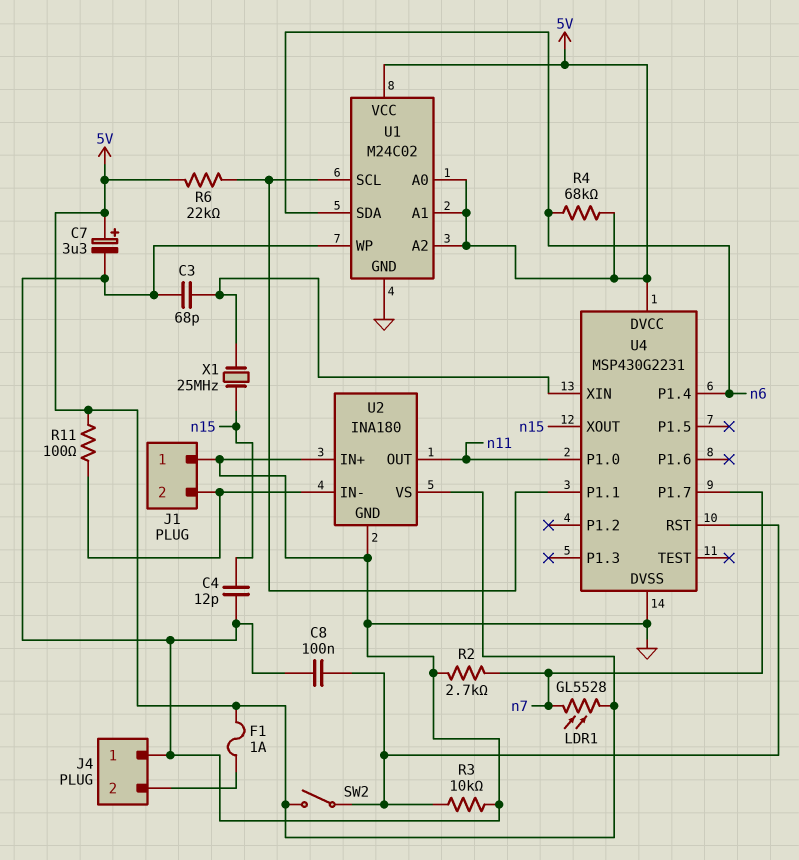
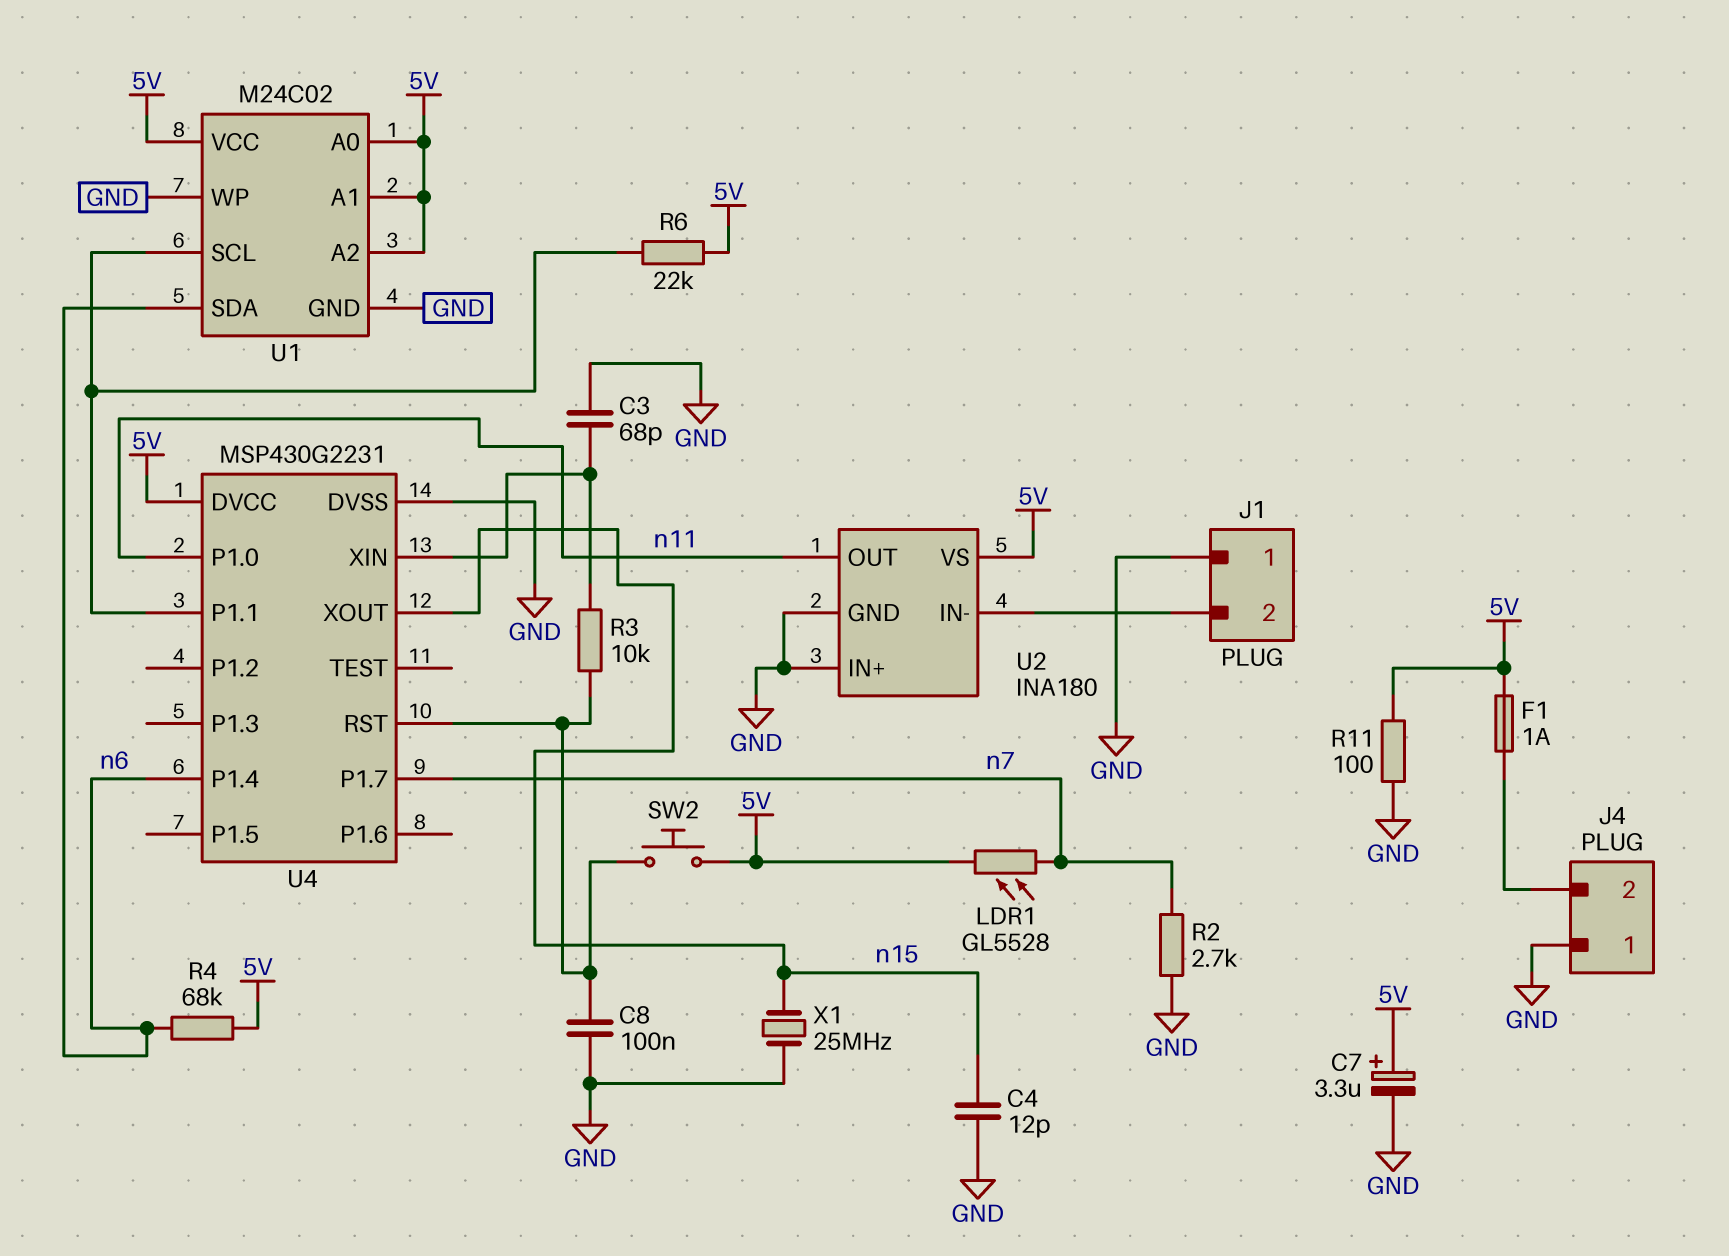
R3: 10k (GND, U4/RST) -> 10k (U4/RST, U4/XIN)
R11: 100 (5V, J1/2) -> 100 (5V, GND)
SW2: switch (5V, U4/RST) -> button (5V, U4/RST)
X1: 25MHz (U4/XIN, n15) -> 25MHz (GND, n15)

